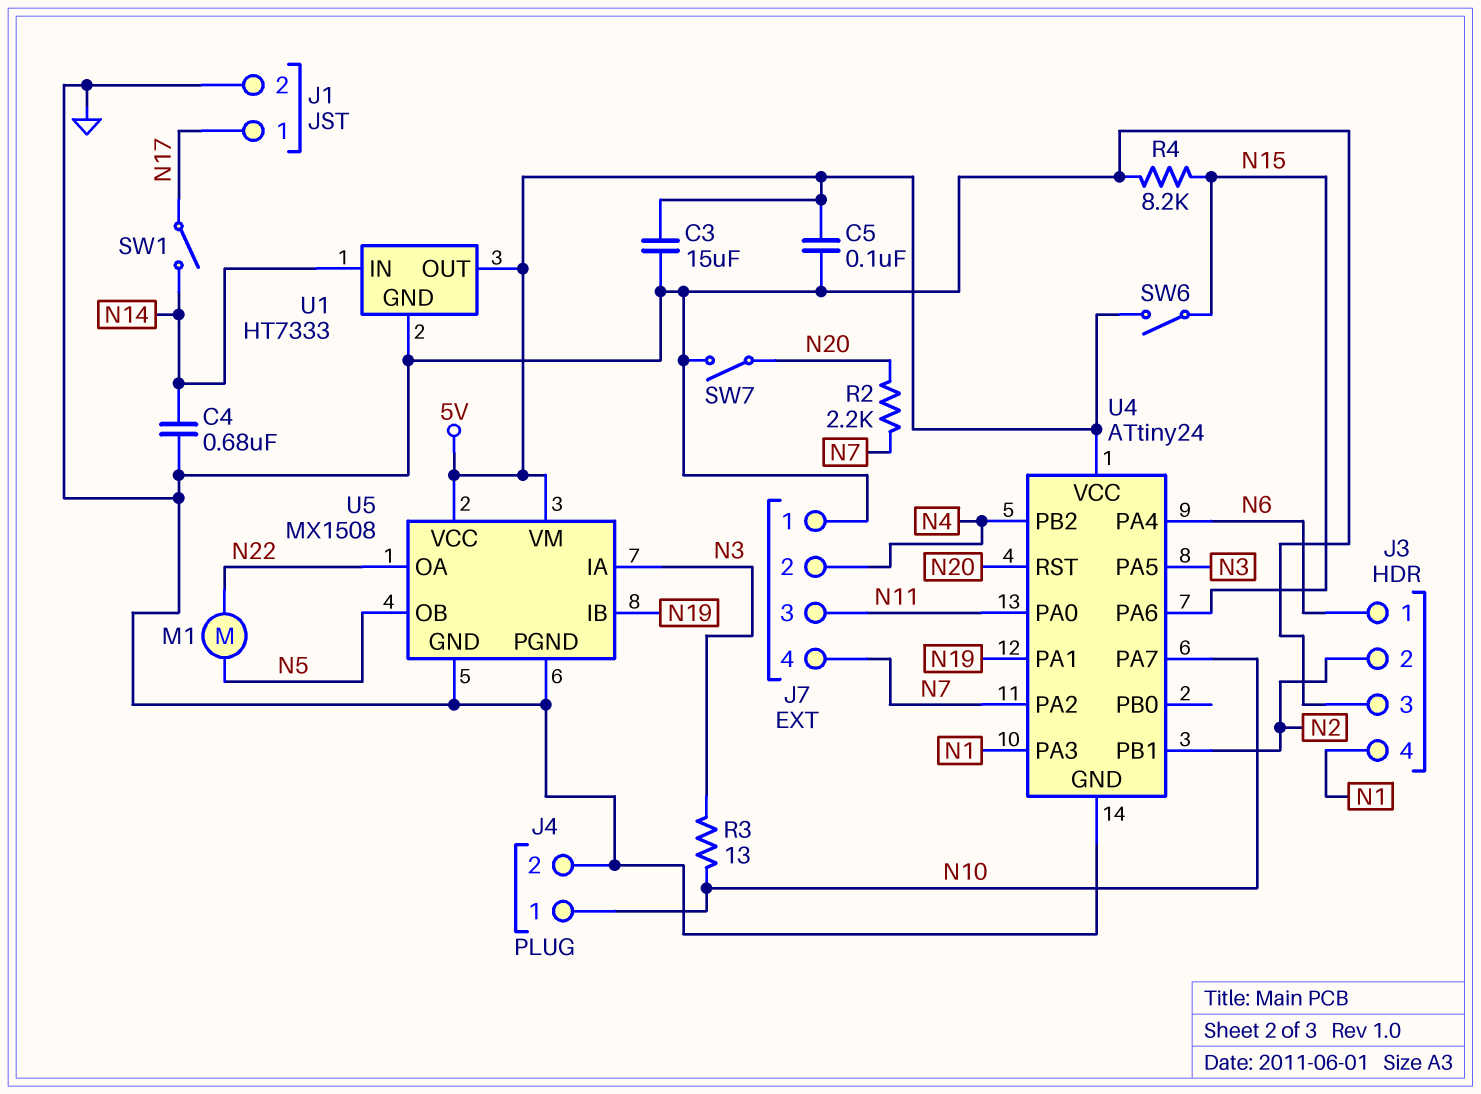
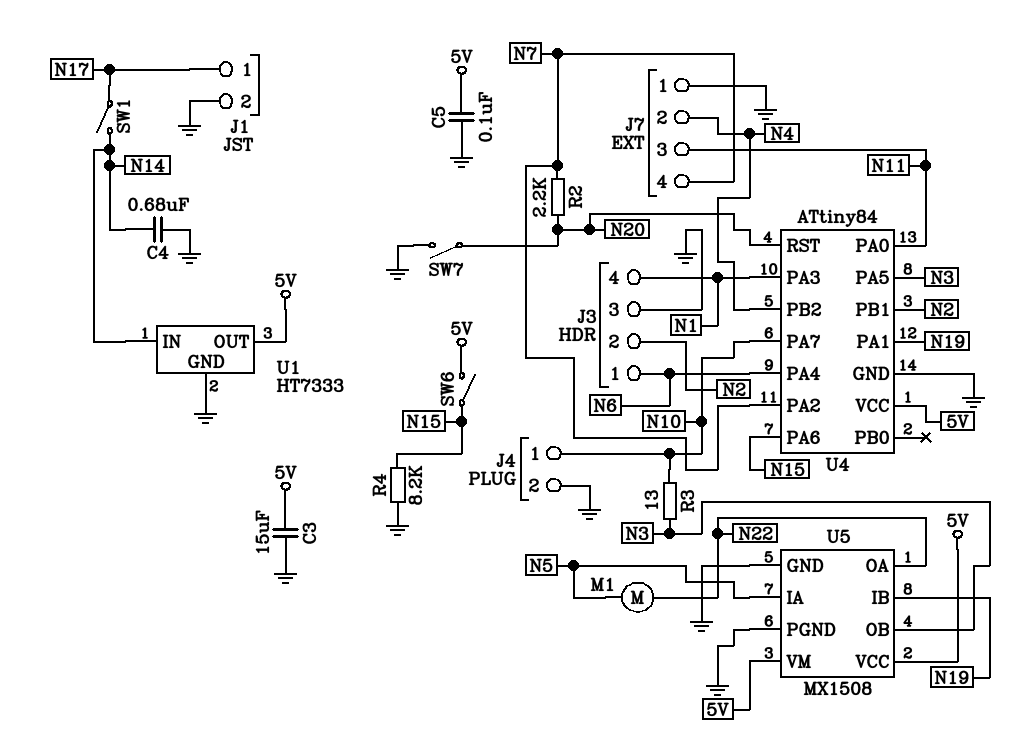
U4: ATtiny24 -> ATtiny84
U5 pin IA: N3 -> N5
U5 pin OB: N5 -> N3

